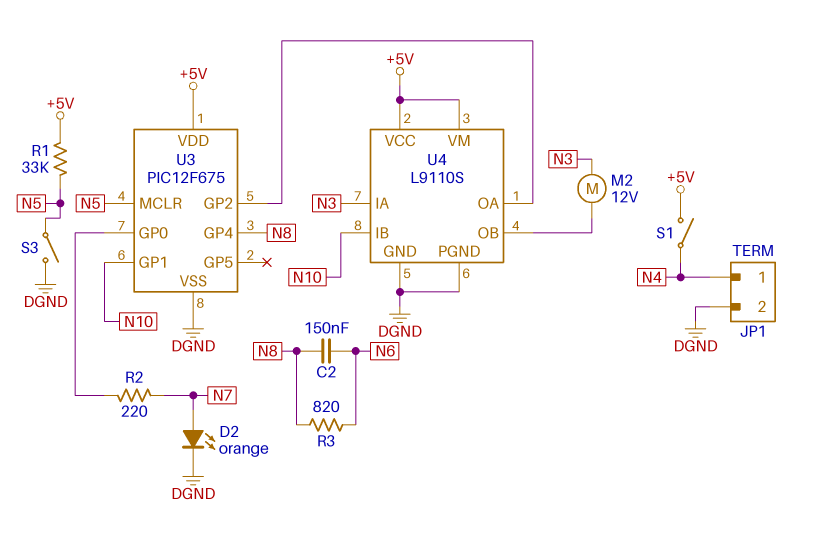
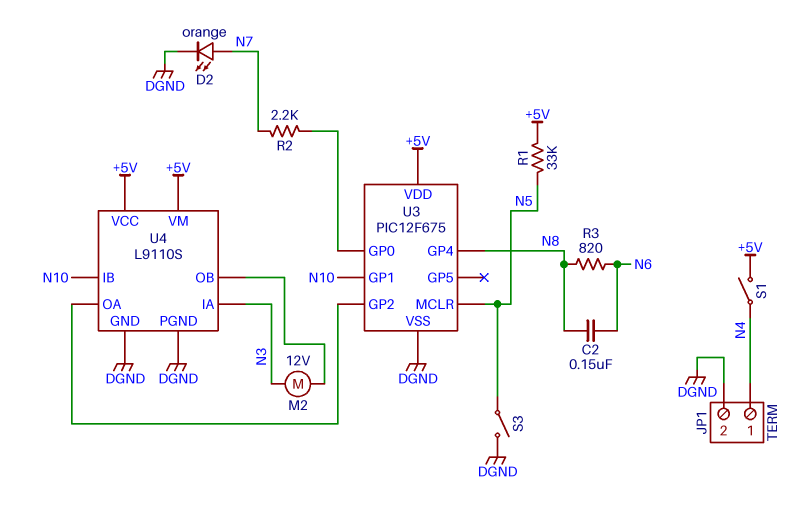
R2: 220 (N7, U3/GP0) -> 2.2k (N7, U3/GP0)

